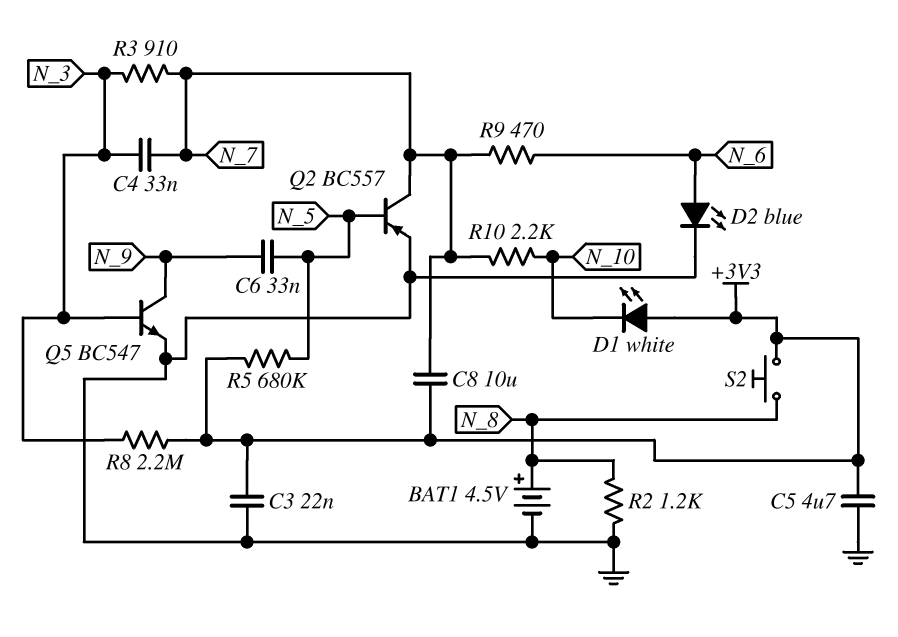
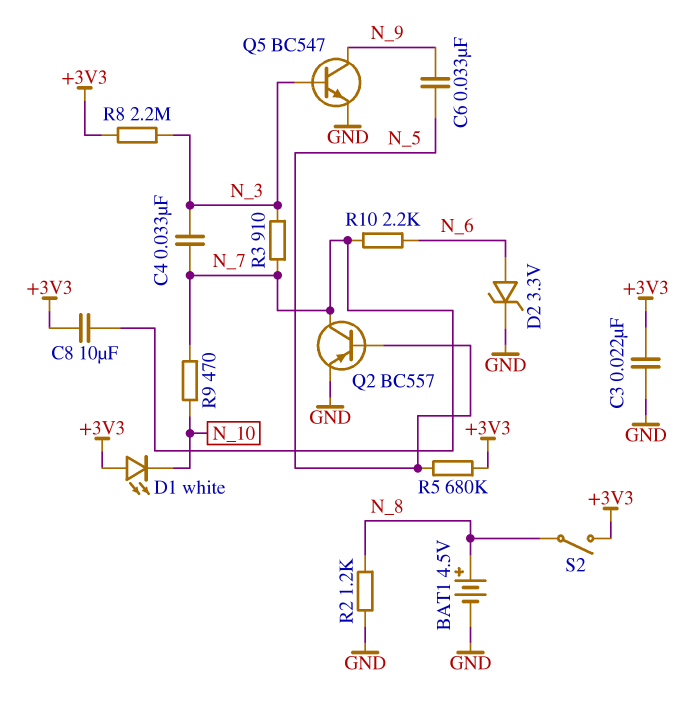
C5: 4.7uF (+3V3, GND) -> none
D2: LED blue (A N_6, K GND) -> zener 3.3V (A N_6, K GND)
R9: 470 (N_6, N_7) -> 470 (N_7, N_10)
R10: 2.2k (N_7, N_10) -> 2.2k (N_6, N_7)
S2: button (+3V3, N_8) -> switch (+3V3, N_8)

